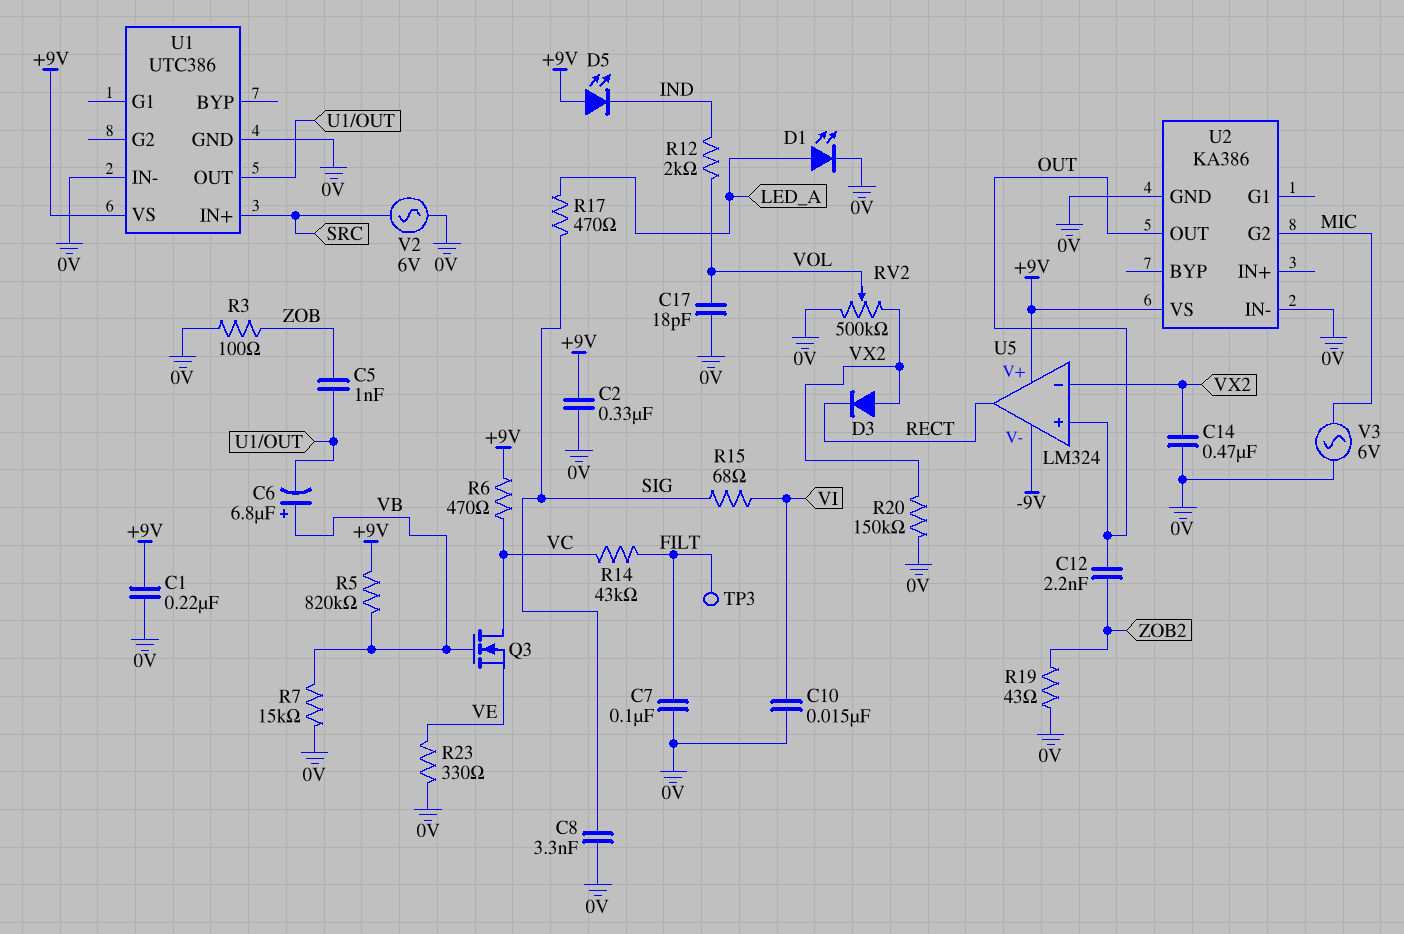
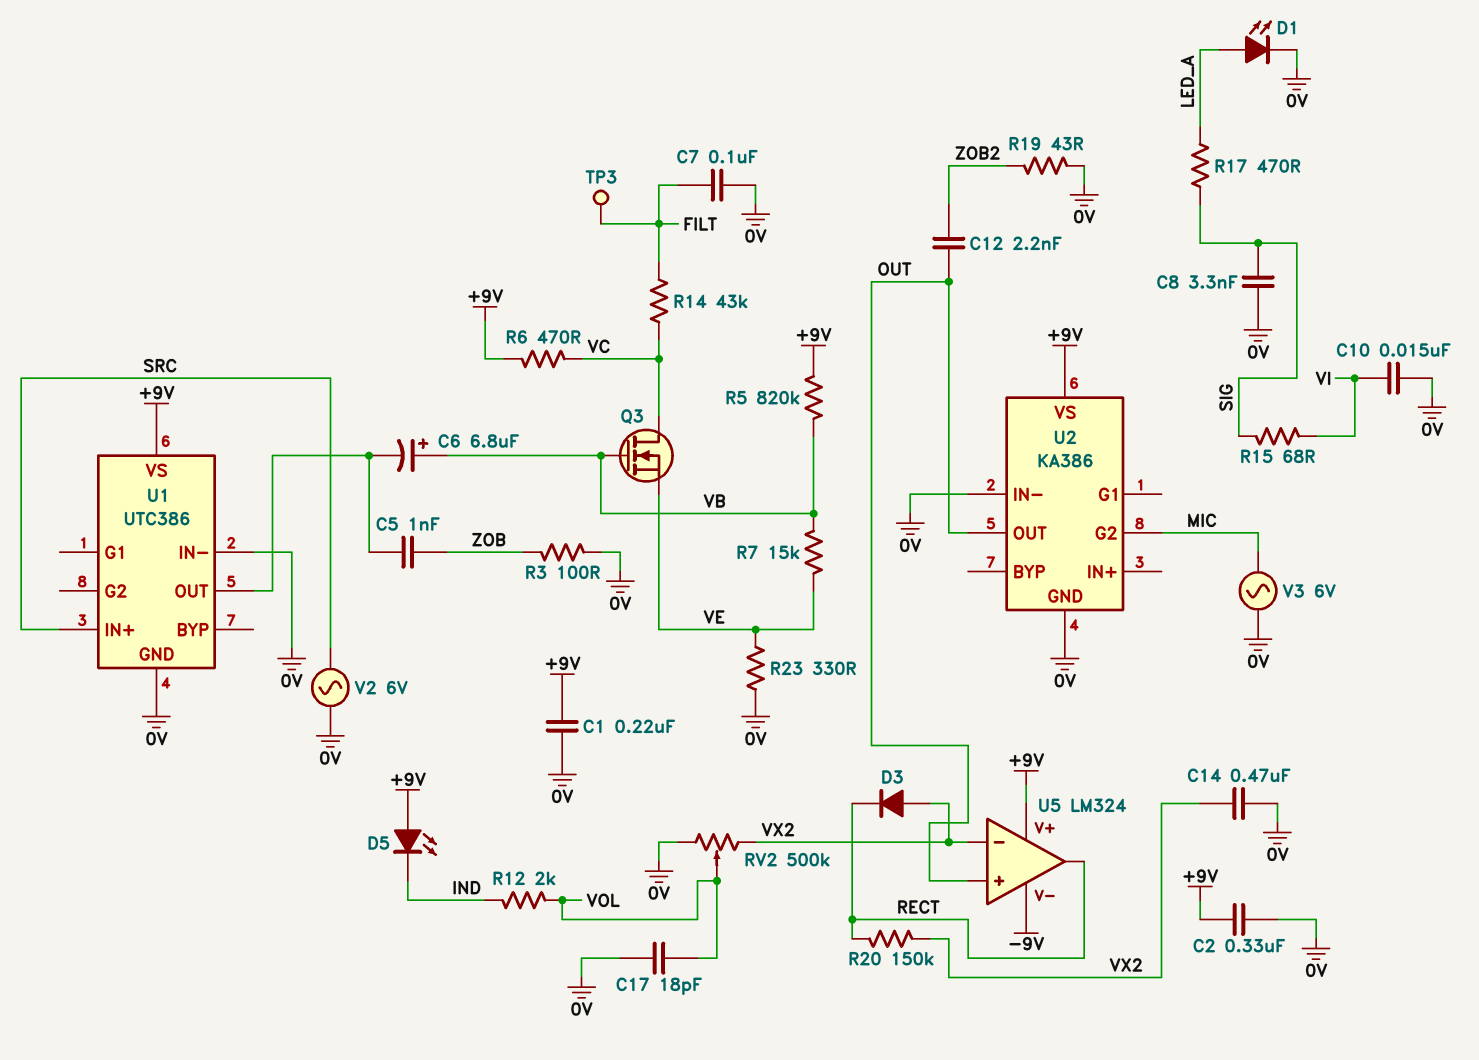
R7: 15k (0V, VB) -> 15k (VB, VE)
R20: 150k (0V, VX2) -> 150k (RECT, VX2)

